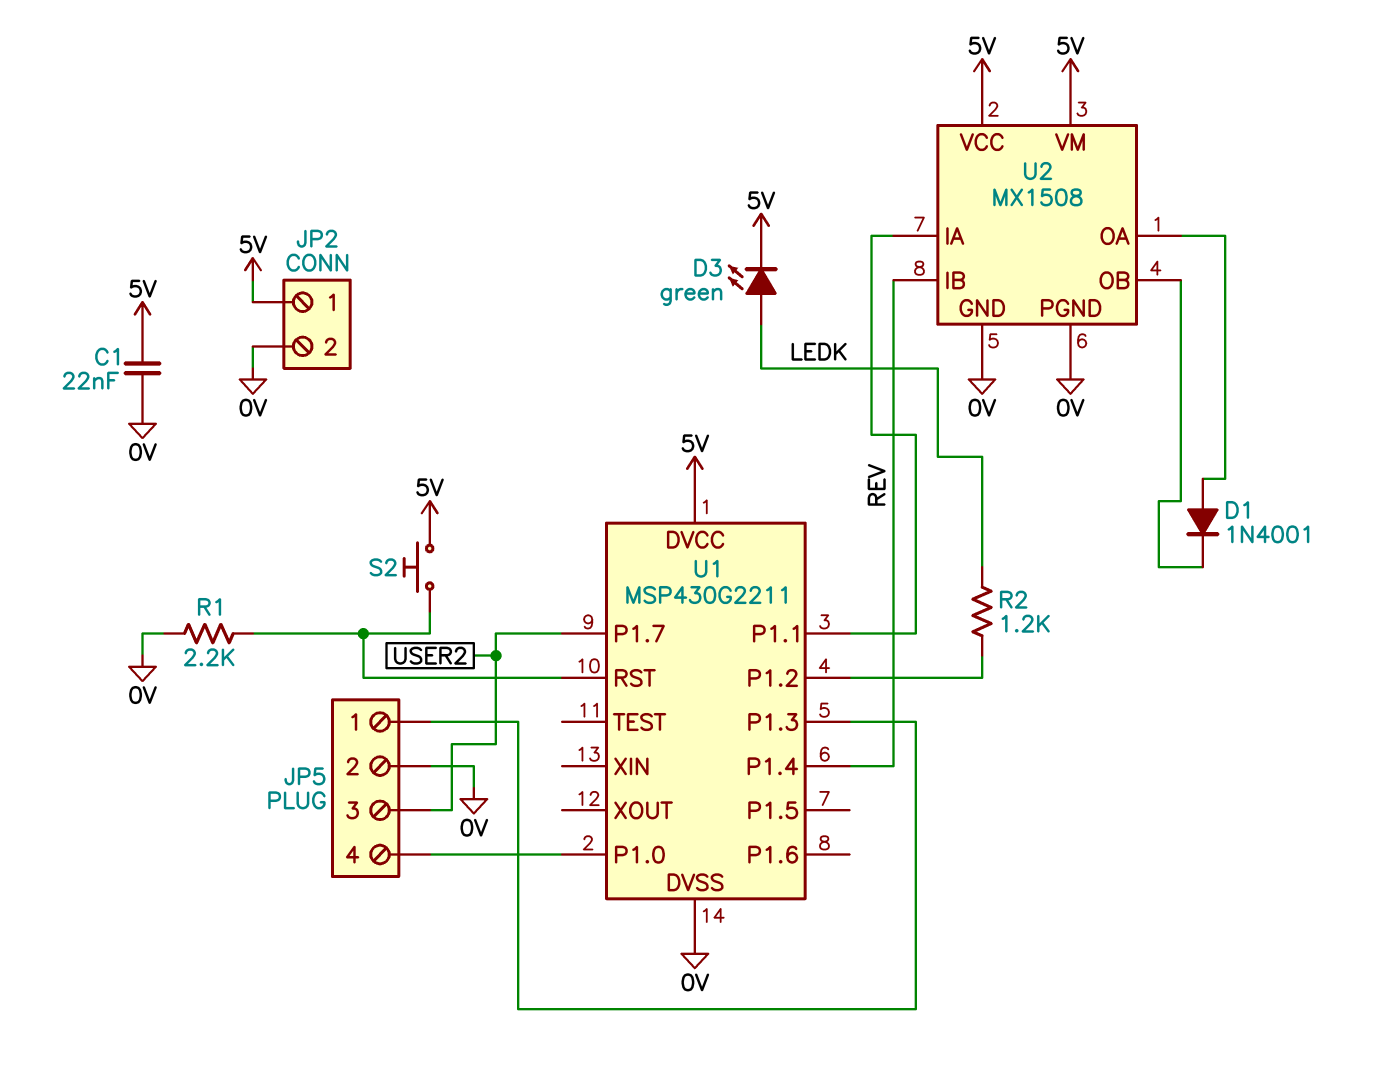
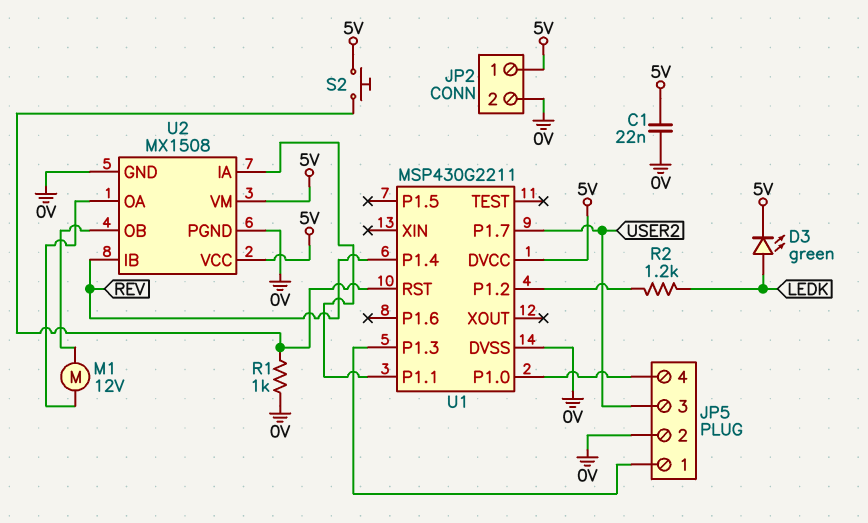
D1: diode 1N4001 (A U2/OA, K U2/OB) -> none
M1: none -> motor 12V (U2/OA, U2/OB)
R1: 2.2k (0V, U1/RST) -> 1k (0V, U1/RST)

